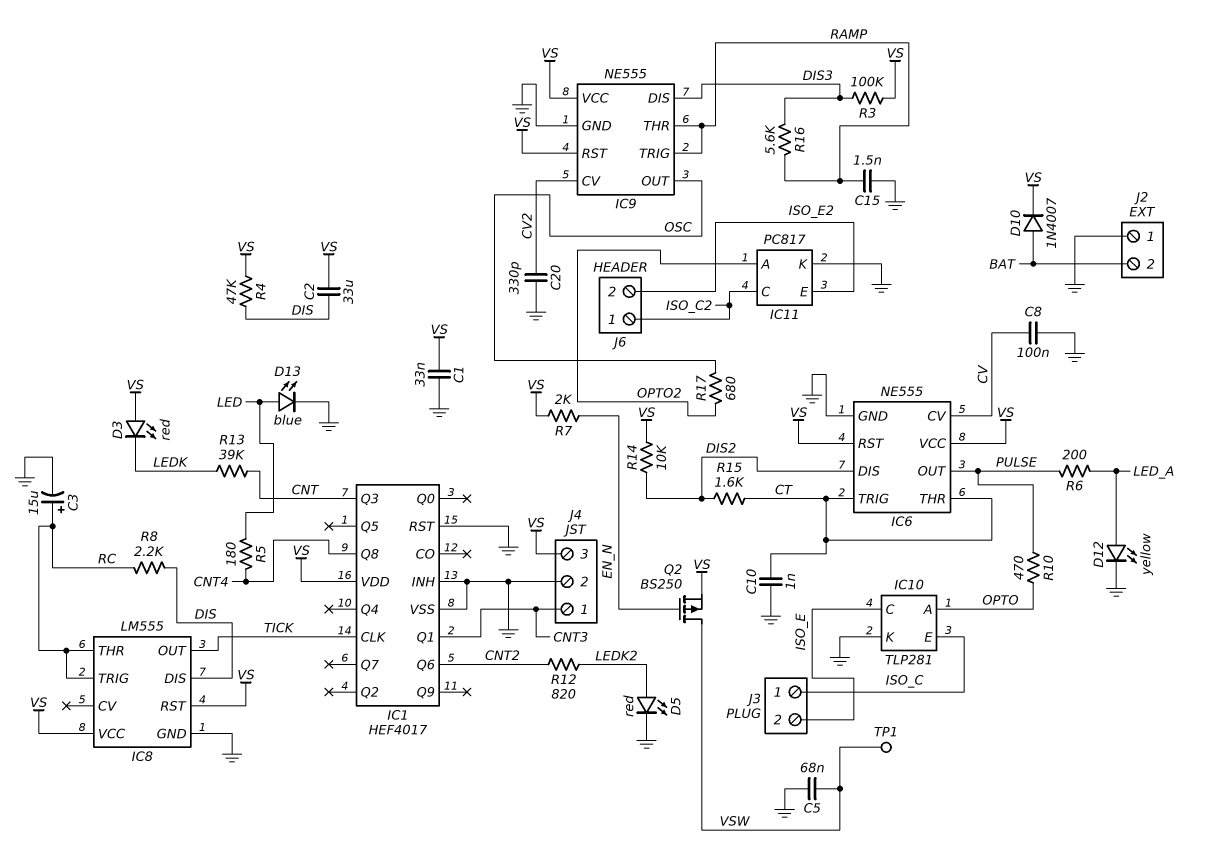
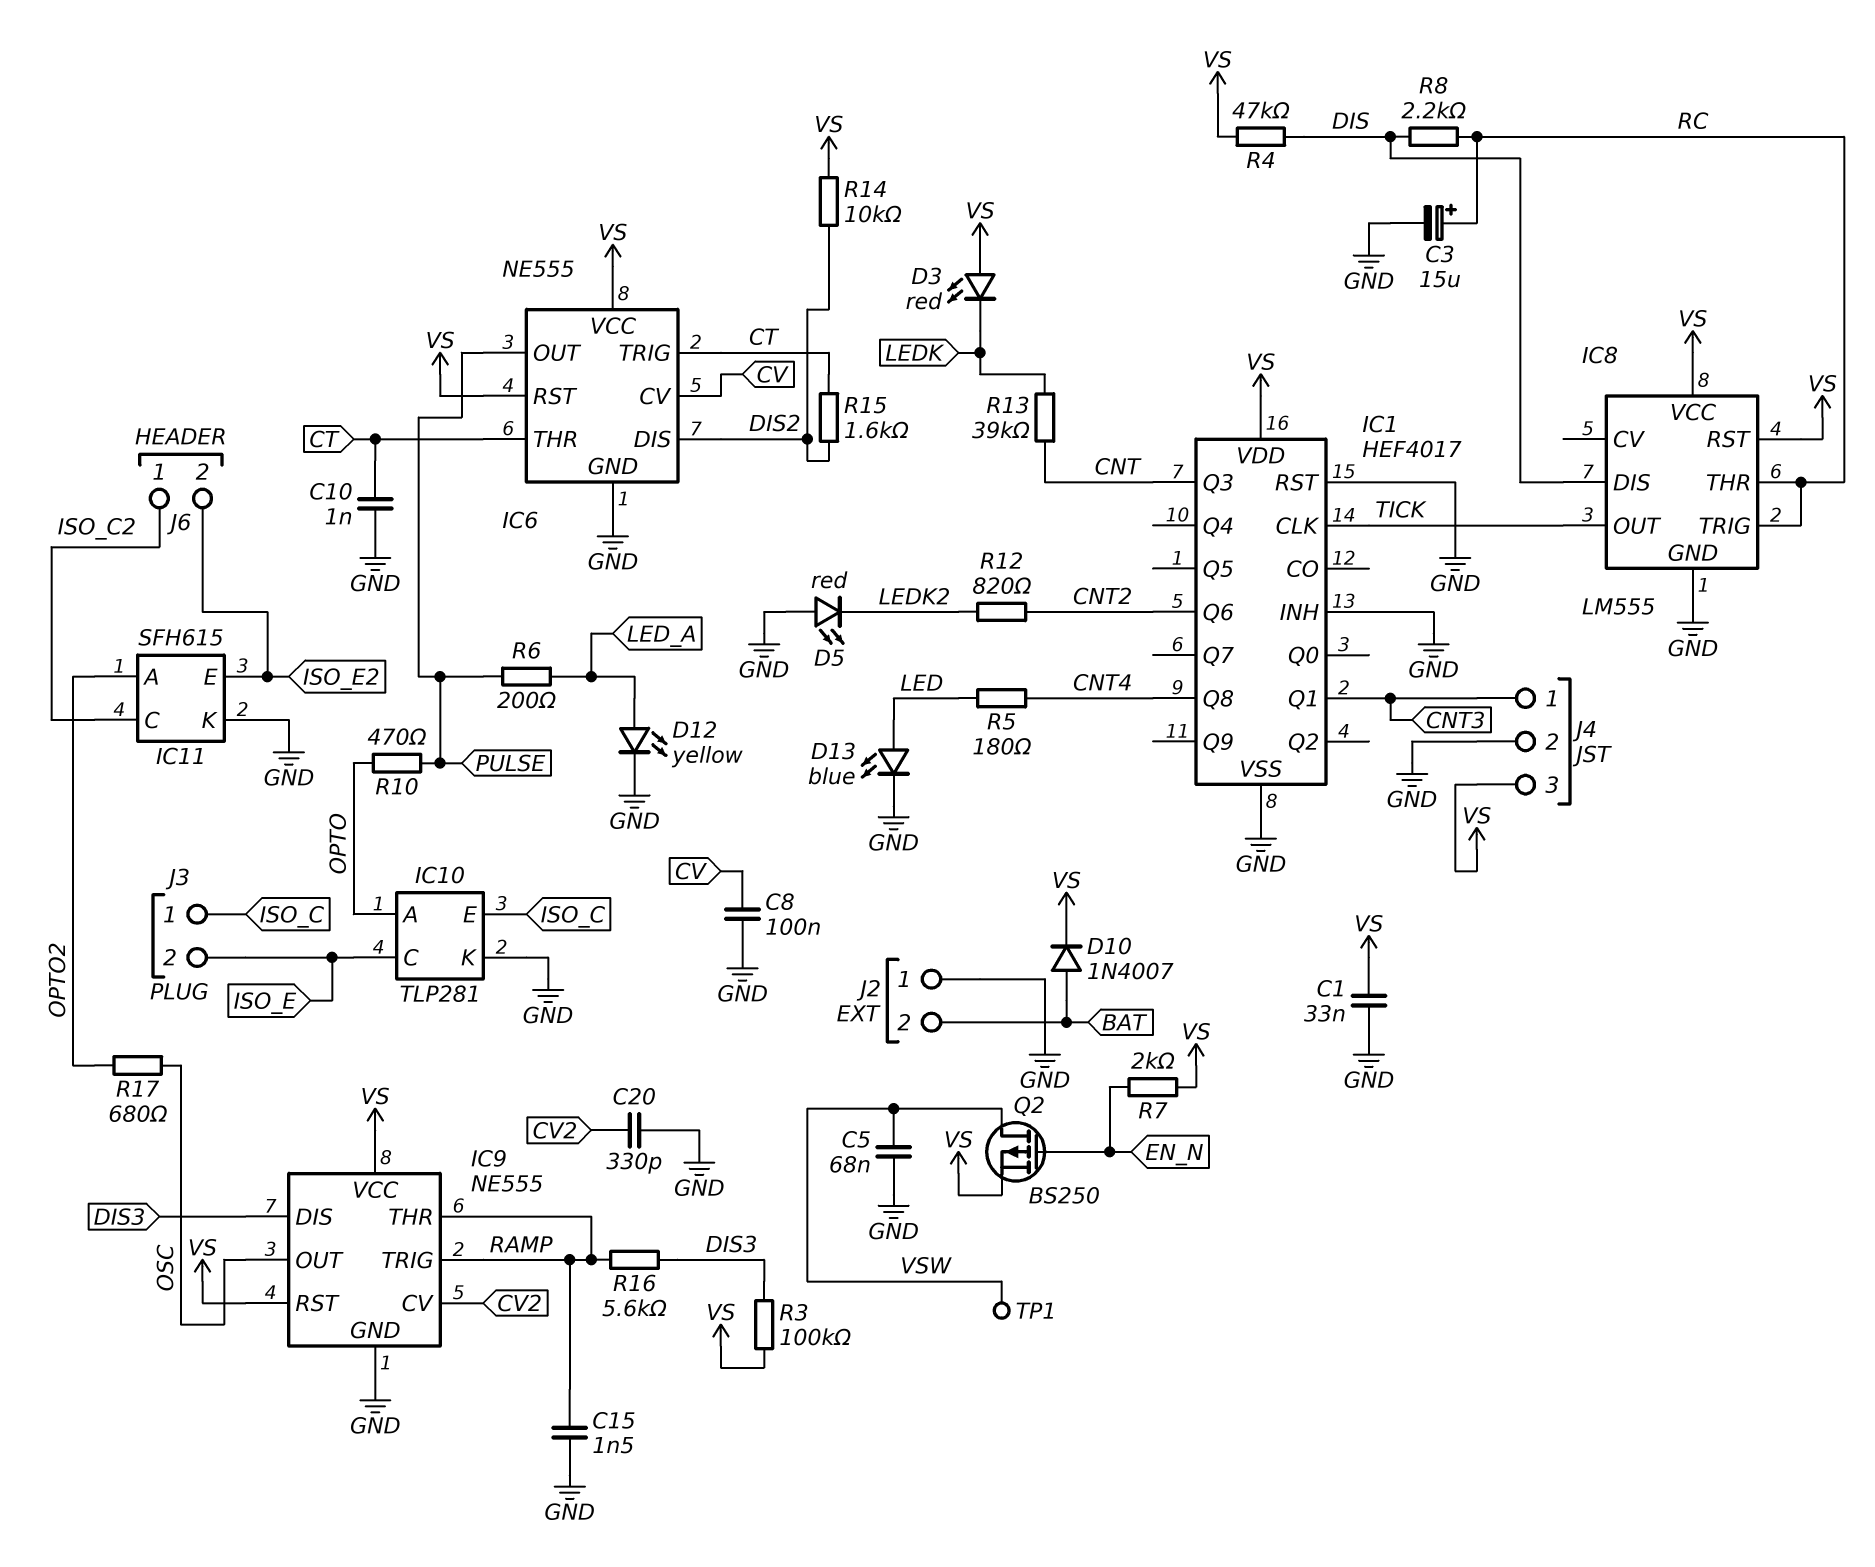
C2: 33uF (DIS, VS) -> none
D5: LED red (A LEDK2, K GND) -> LED red (A GND, K LEDK2)
IC11: PC817 -> SFH615

